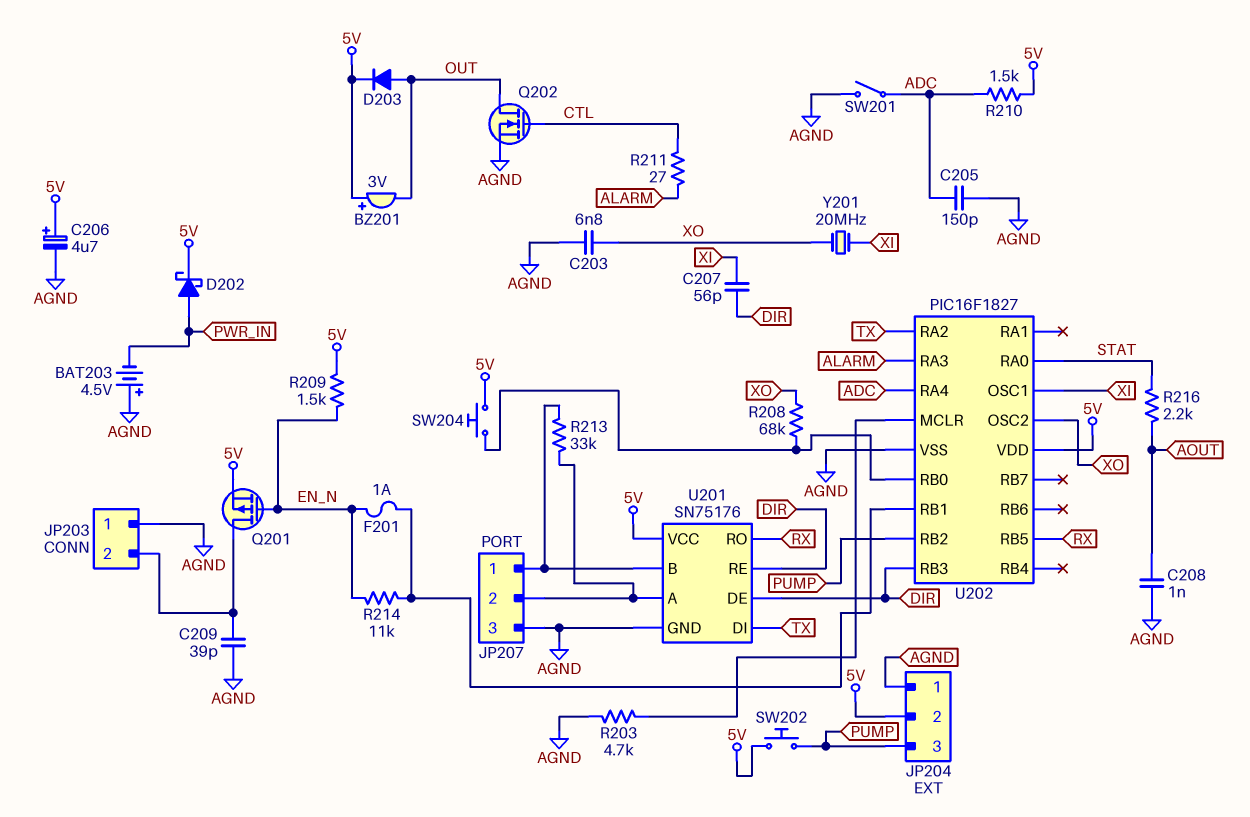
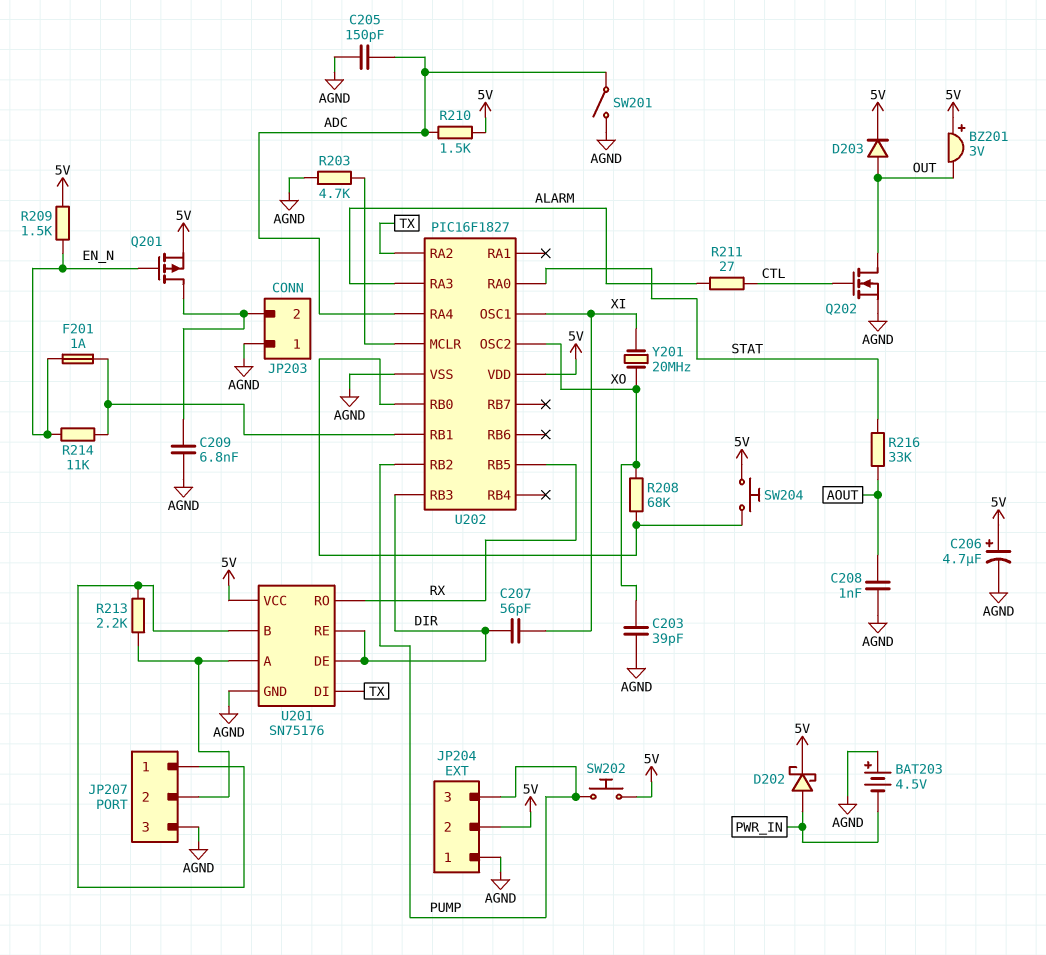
C203: 6.8nF (AGND, XO) -> 39pF (AGND, XO)
C209: 39pF (AGND, JP203/2) -> 6.8nF (AGND, JP203/2)
R213: 33k (JP207/1, JP207/2) -> 2.2k (JP207/1, JP207/2)
R216: 2.2k (AOUT, STAT) -> 33k (AOUT, STAT)

